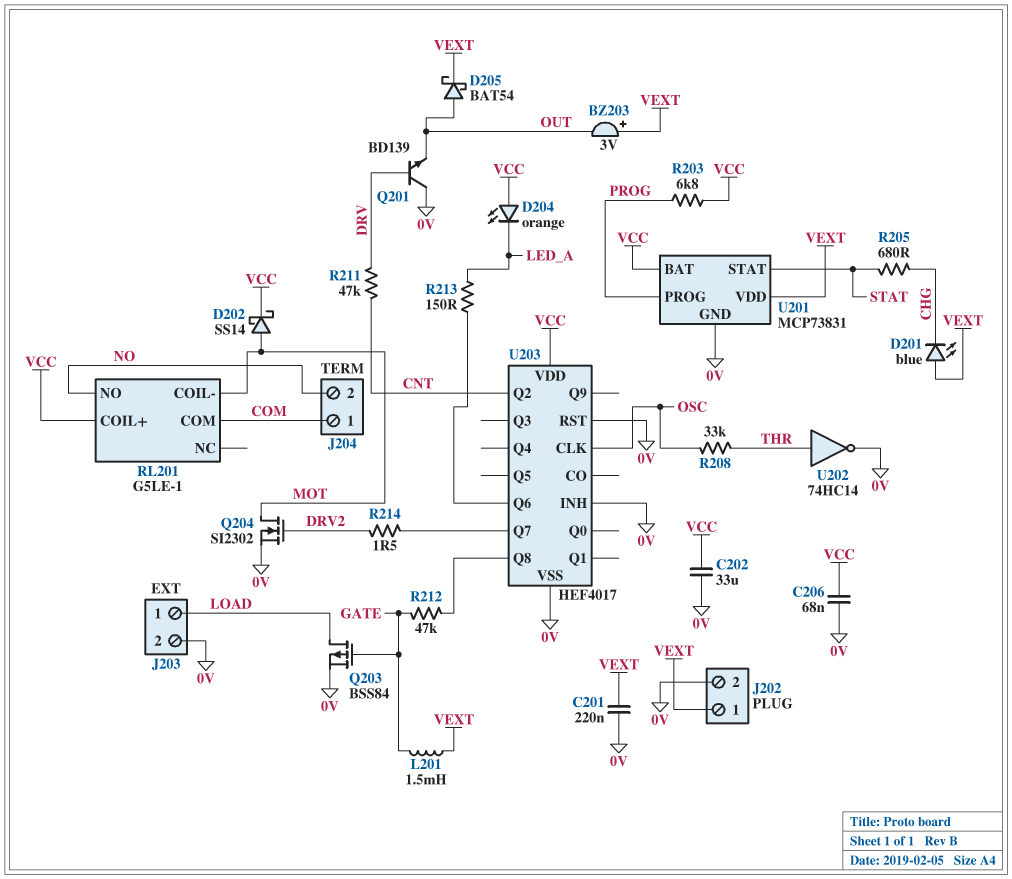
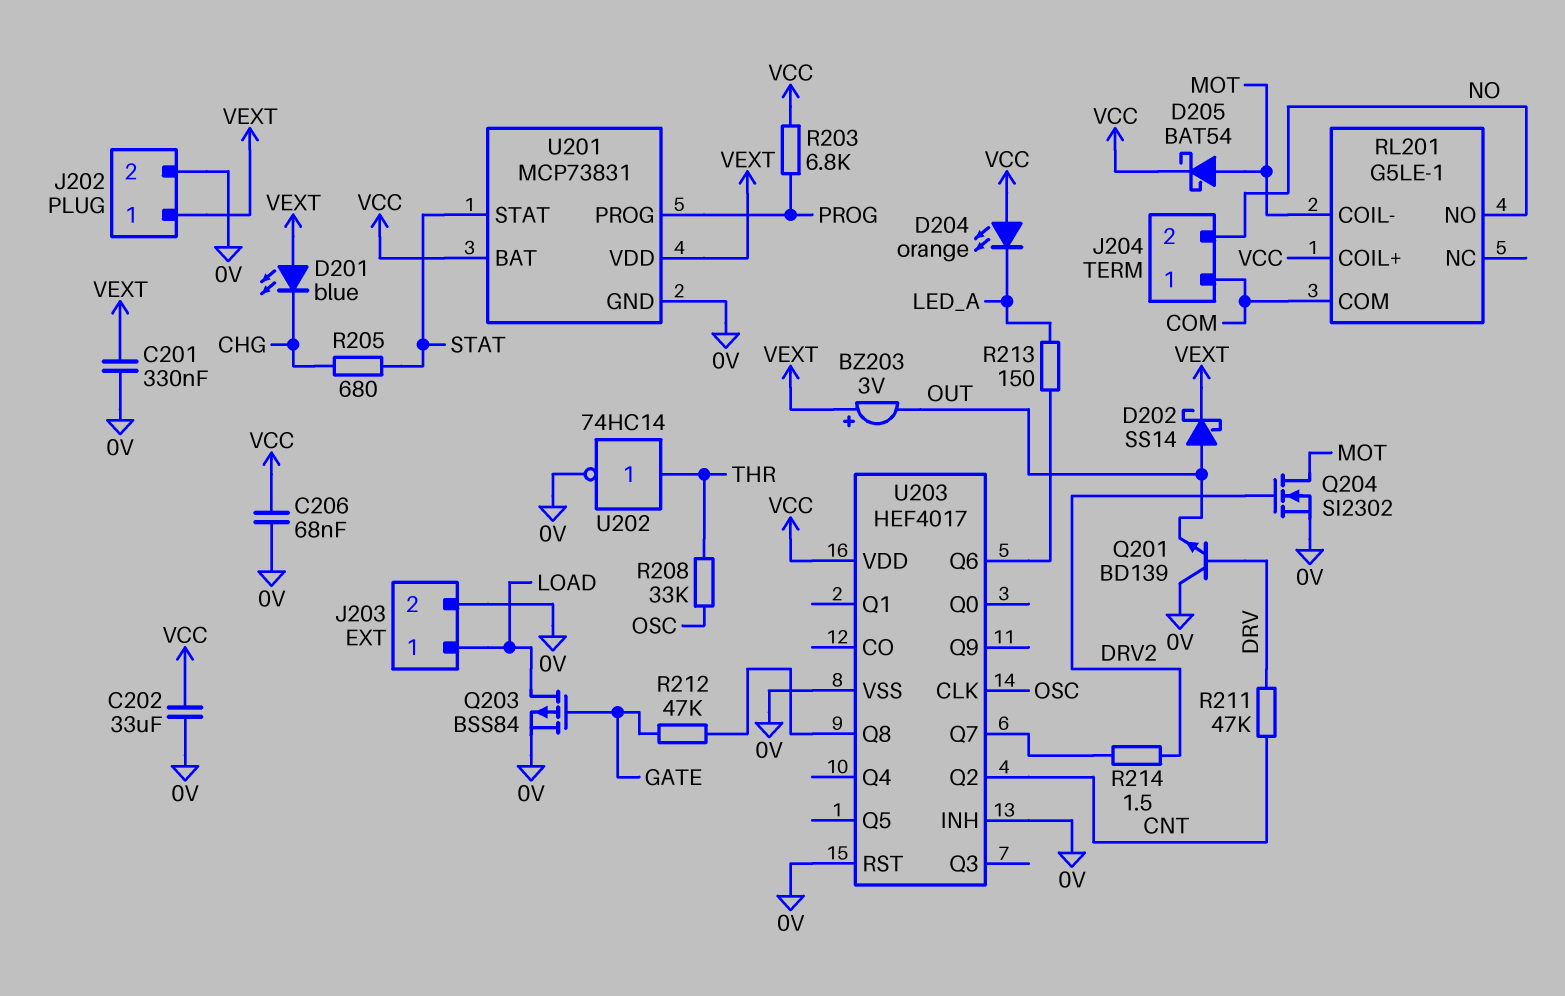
C201: 220nF (0V, VEXT) -> 330nF (0V, VEXT)
D202: schottky SS14 (A MOT, K VCC) -> schottky SS14 (A OUT, K VEXT)
D205: schottky BAT54 (A OUT, K VEXT) -> schottky BAT54 (A MOT, K VCC)
L201: 1.5mH (GATE, VEXT) -> none

